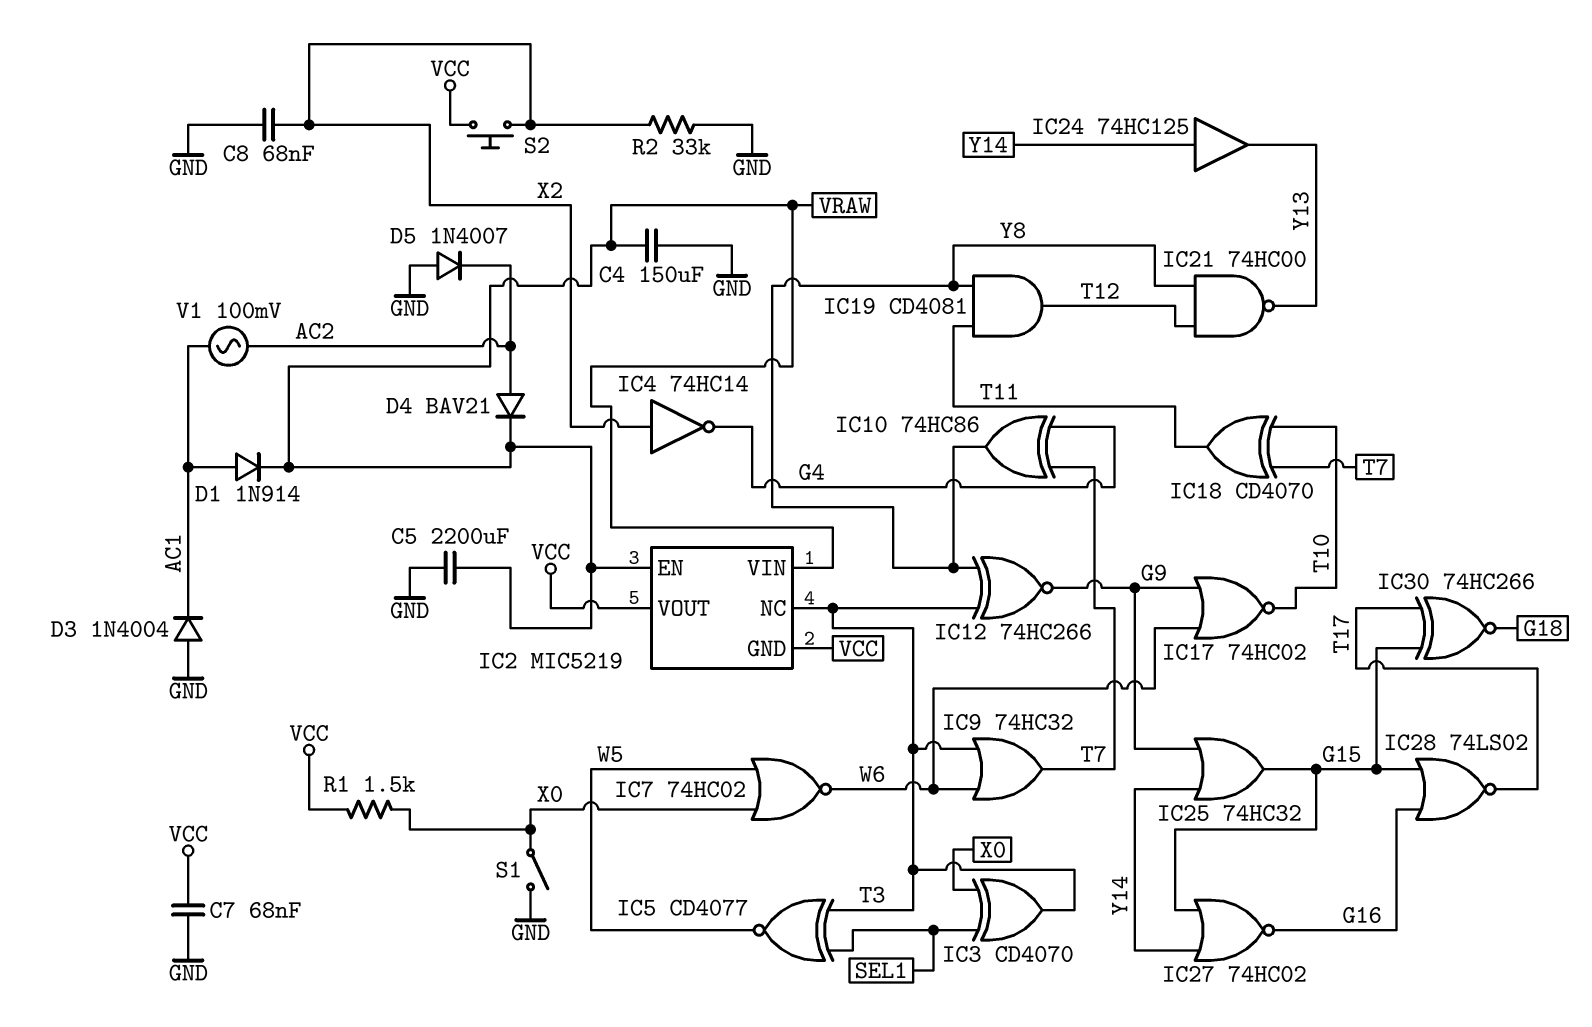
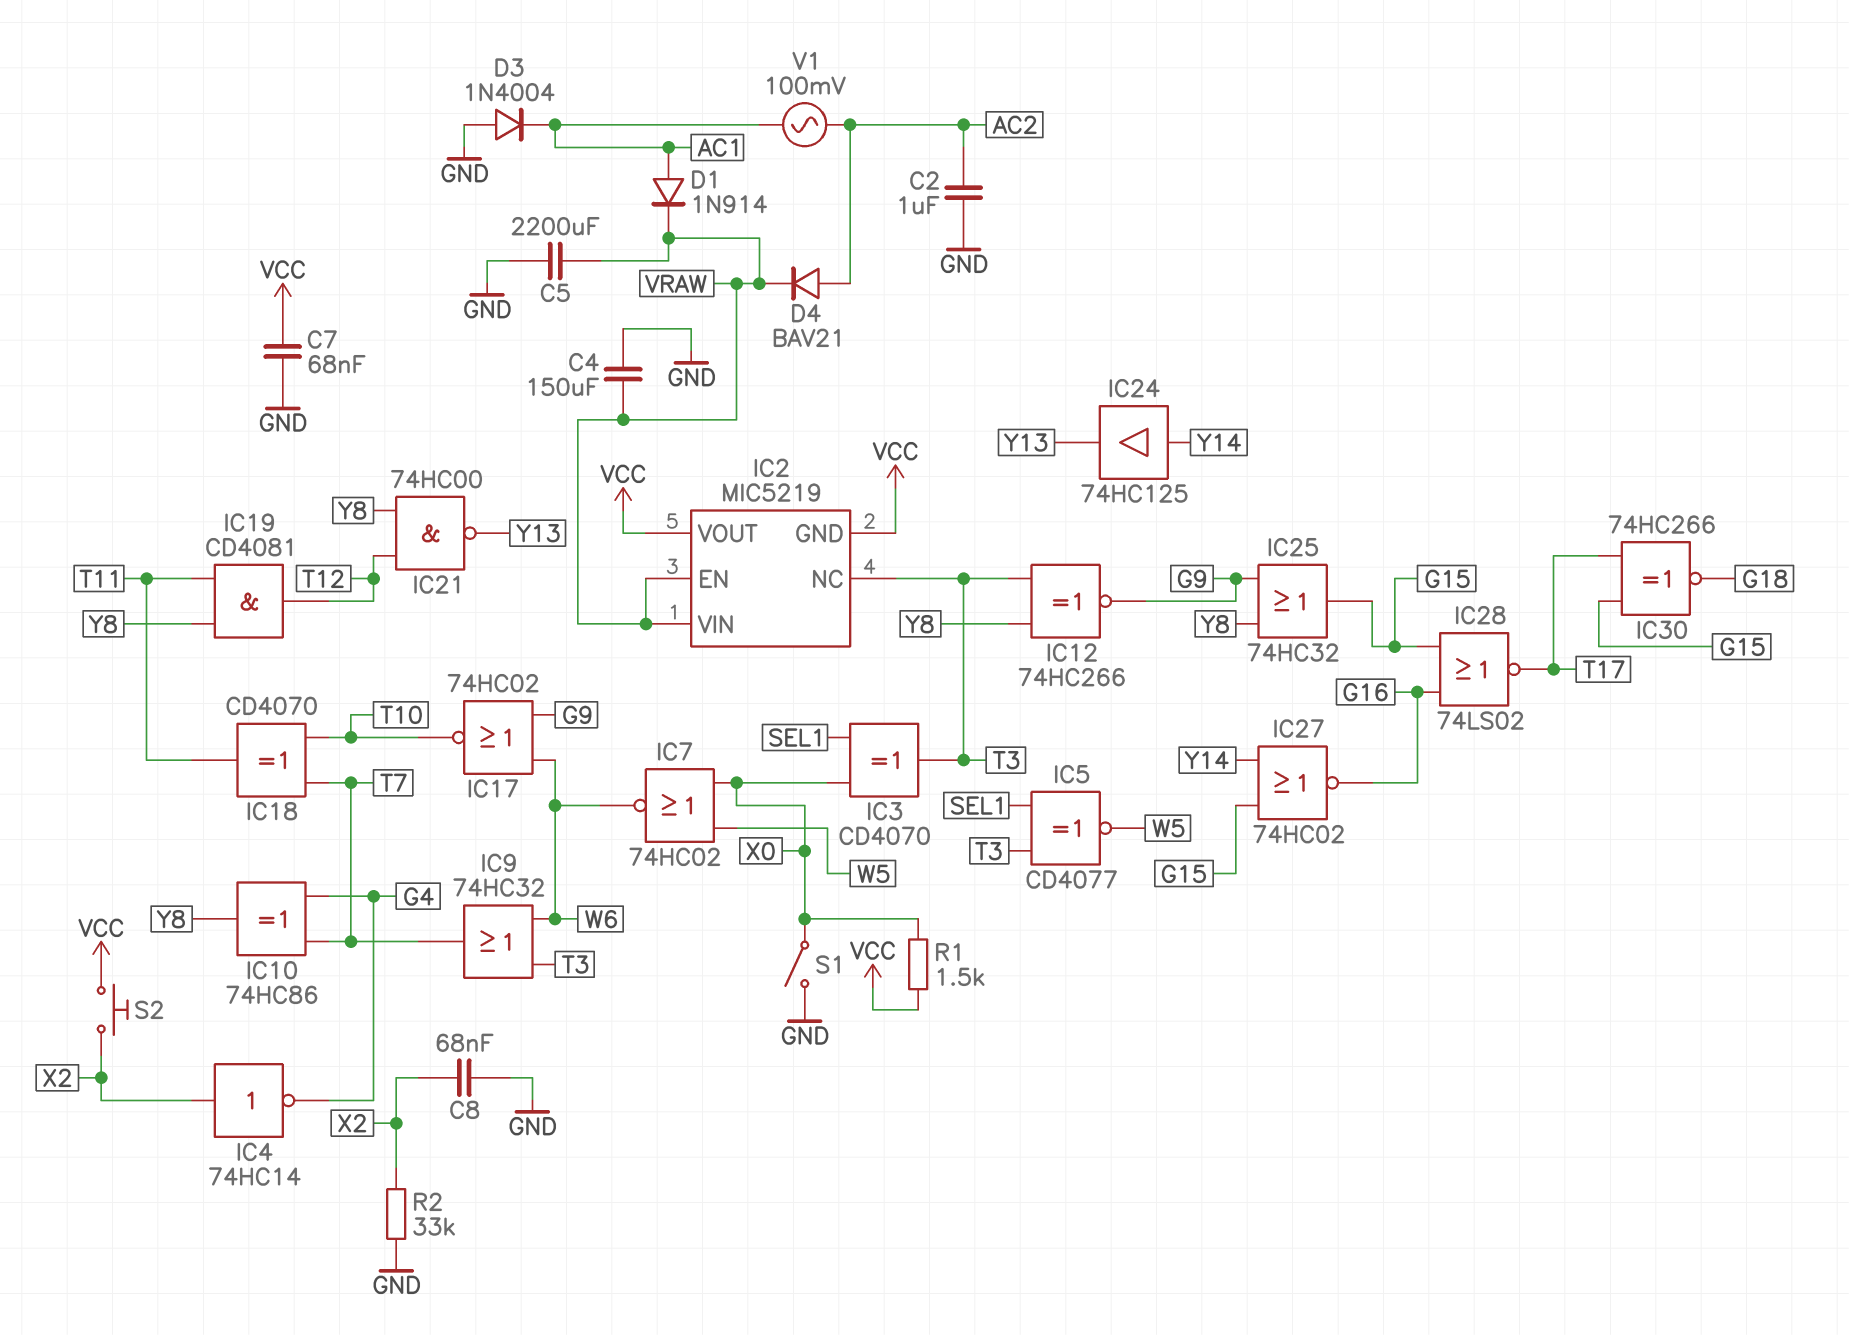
C2: none -> 1uF (AC2, GND)
D5: diode 1N4007 (A GND, K AC2) -> none
IC25: OR 74HC32 (in G9, in Y14, out G15) -> OR 74HC32 (in G9, in Y8, out G15)

